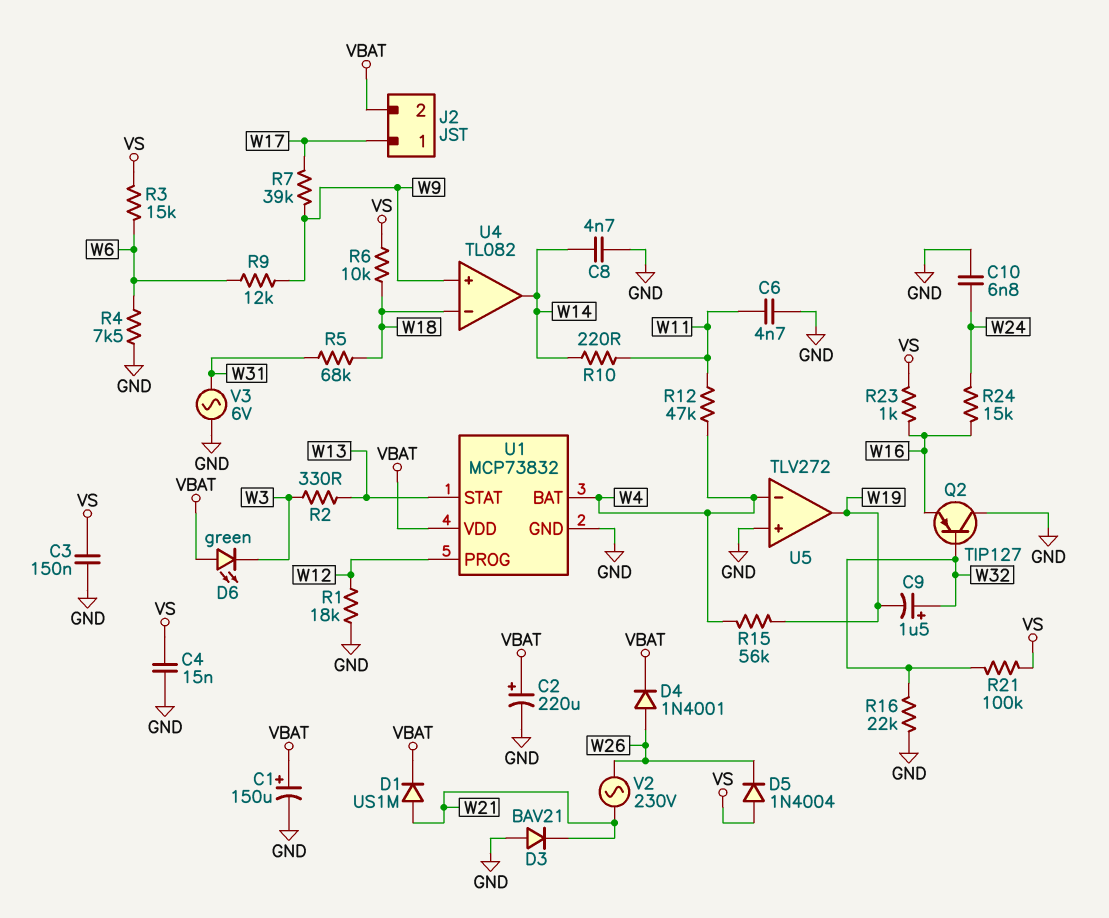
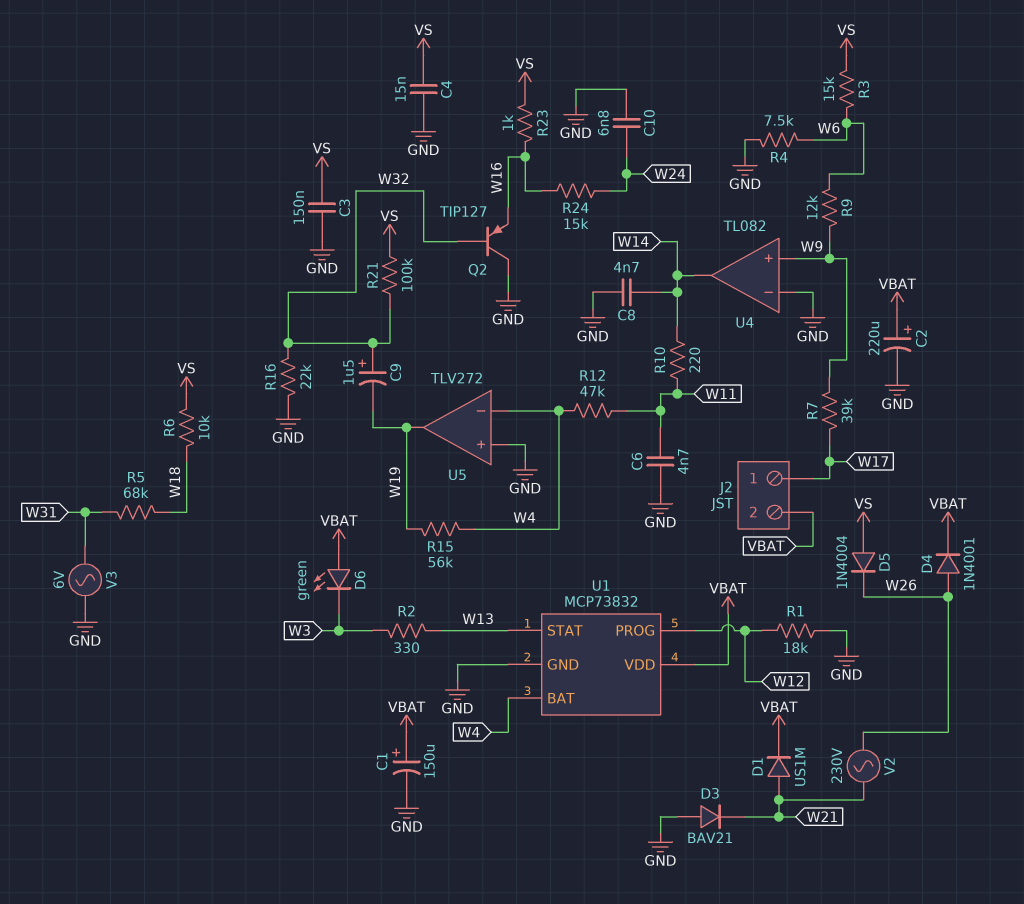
U4 pin in-: W18 -> GND

